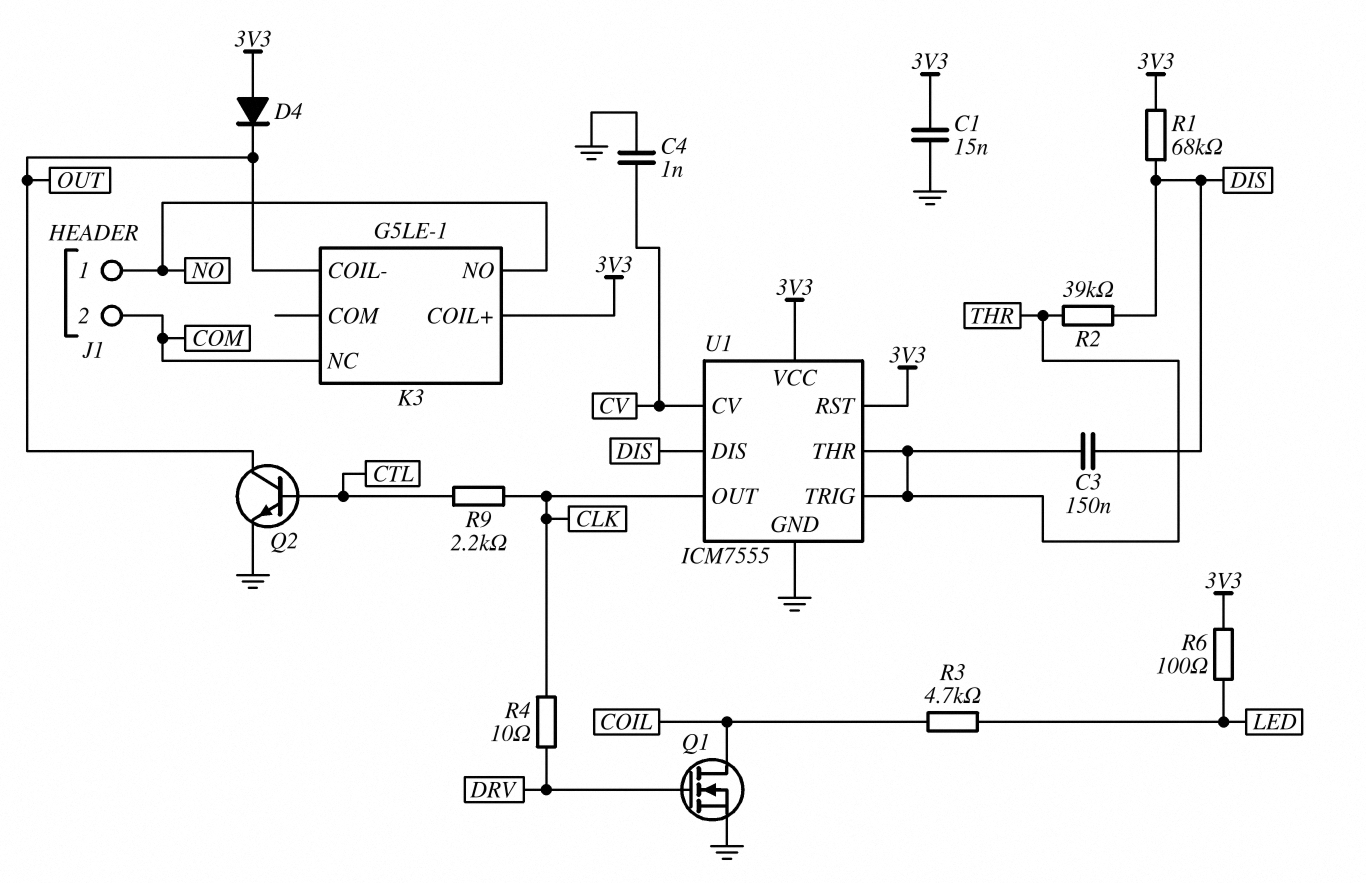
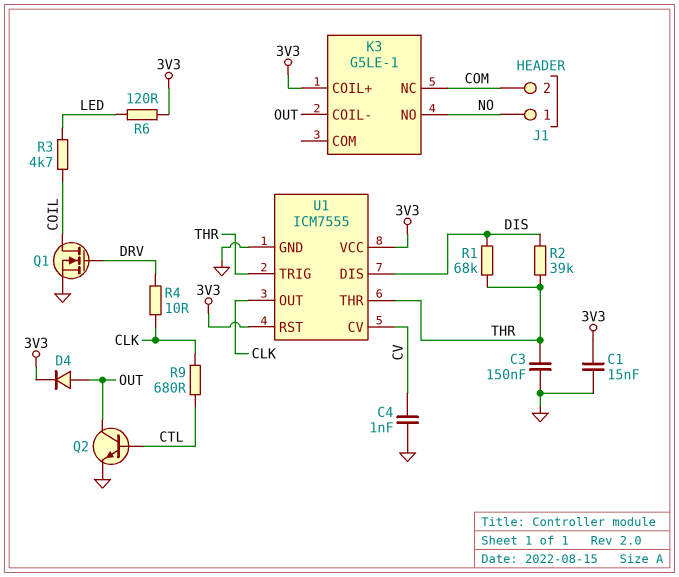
C3: 150nF (DIS, THR) -> 150nF (GND, THR)
D4: diode (A 3V3, K OUT) -> diode (A OUT, K 3V3)
R1: 68k (3V3, DIS) -> 68k (DIS, THR)
R6: 100 (3V3, LED) -> 120 (3V3, LED)
R9: 2.2k (CLK, CTL) -> 680 (CLK, CTL)

